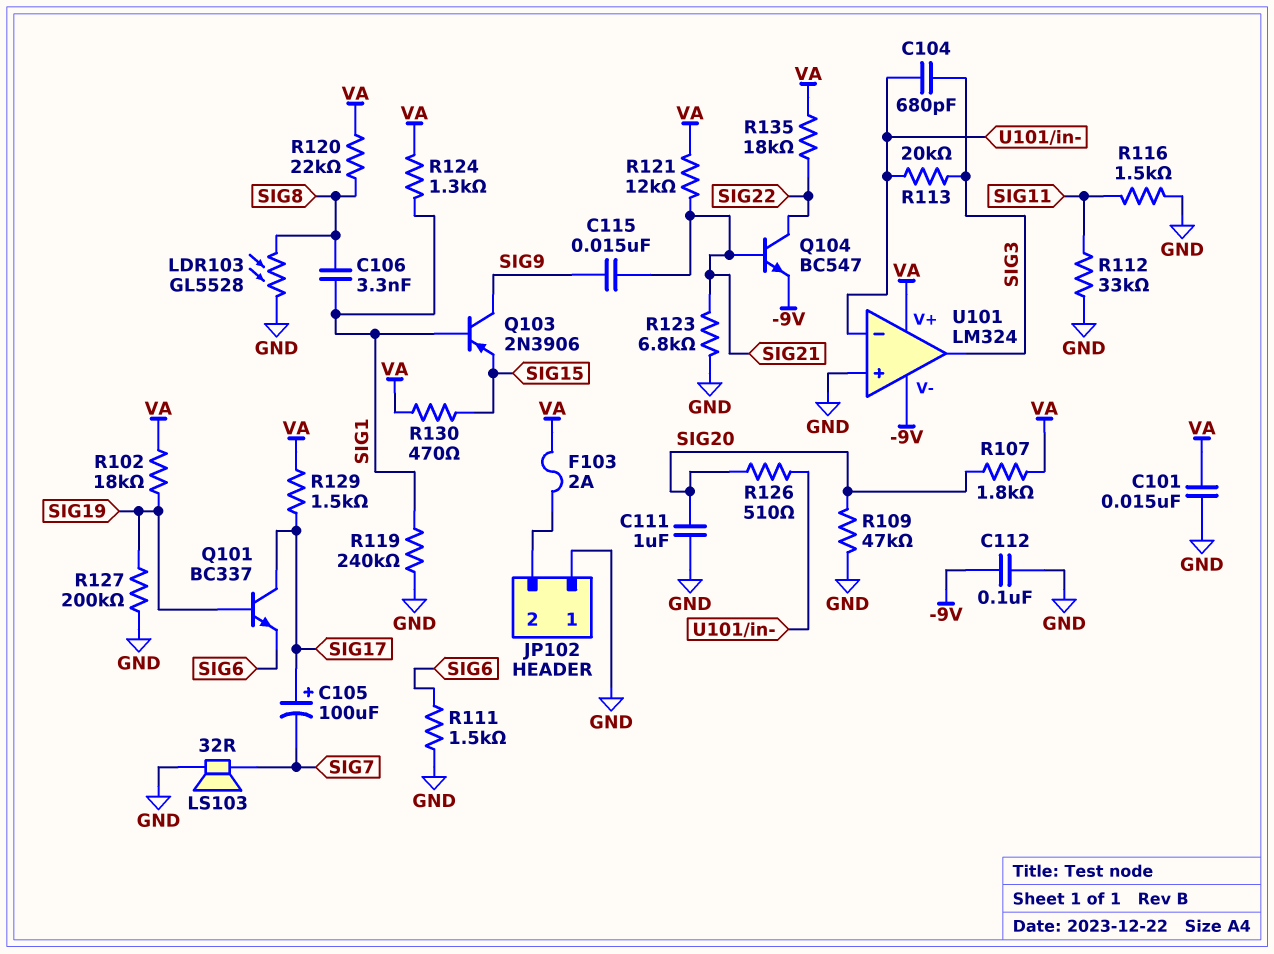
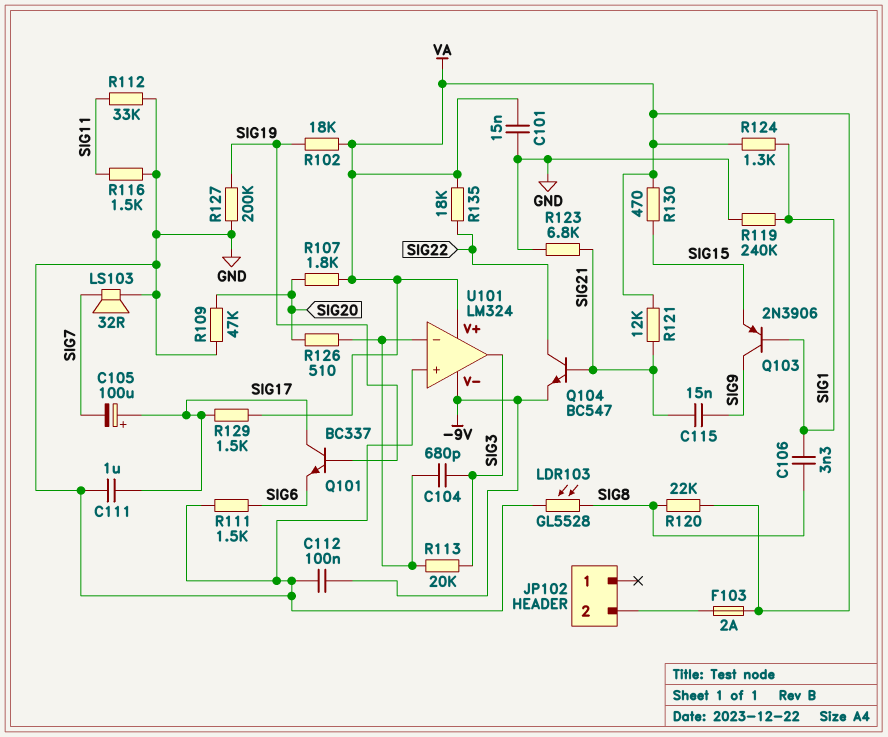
C111: 1uF (GND, SIG20) -> 1uF (GND, SIG17)
JP102 pin 1: GND -> none

